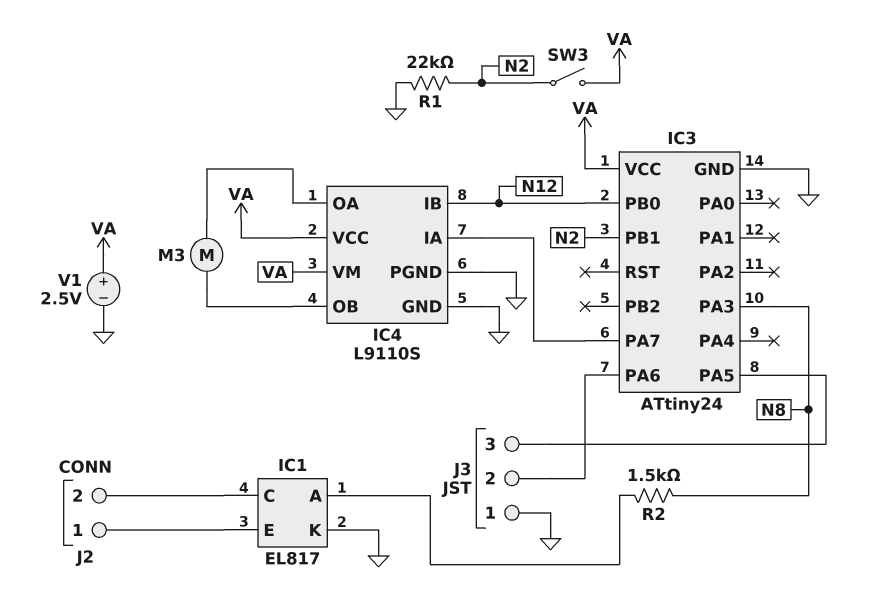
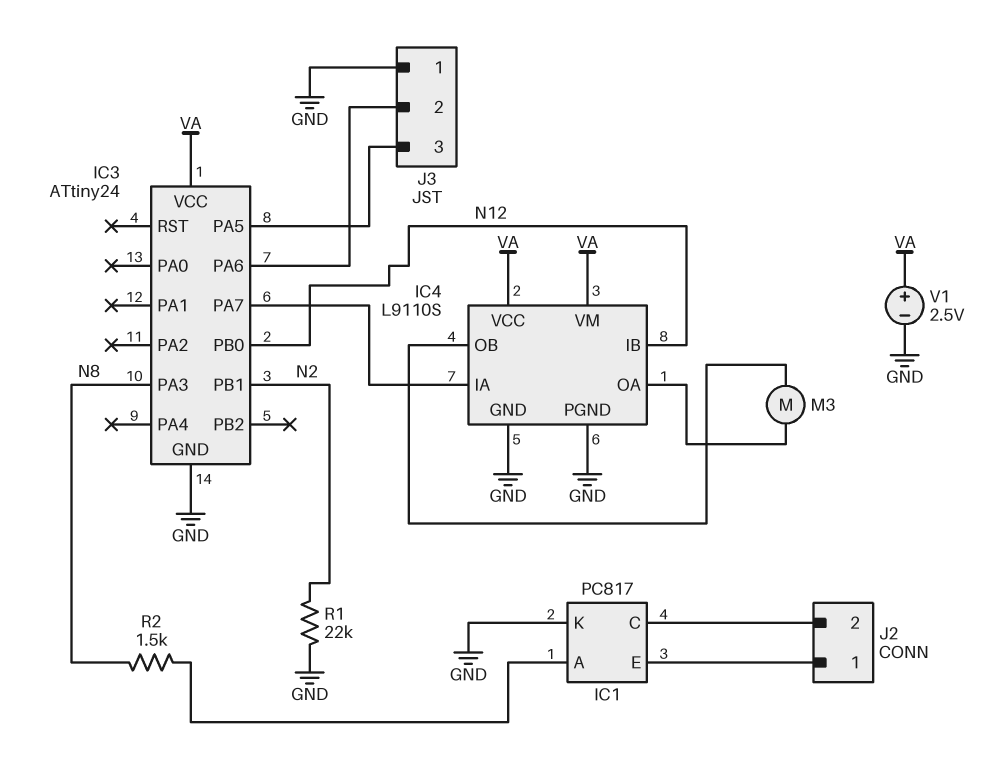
IC1: EL817 -> PC817
SW3: switch (N2, VA) -> none

